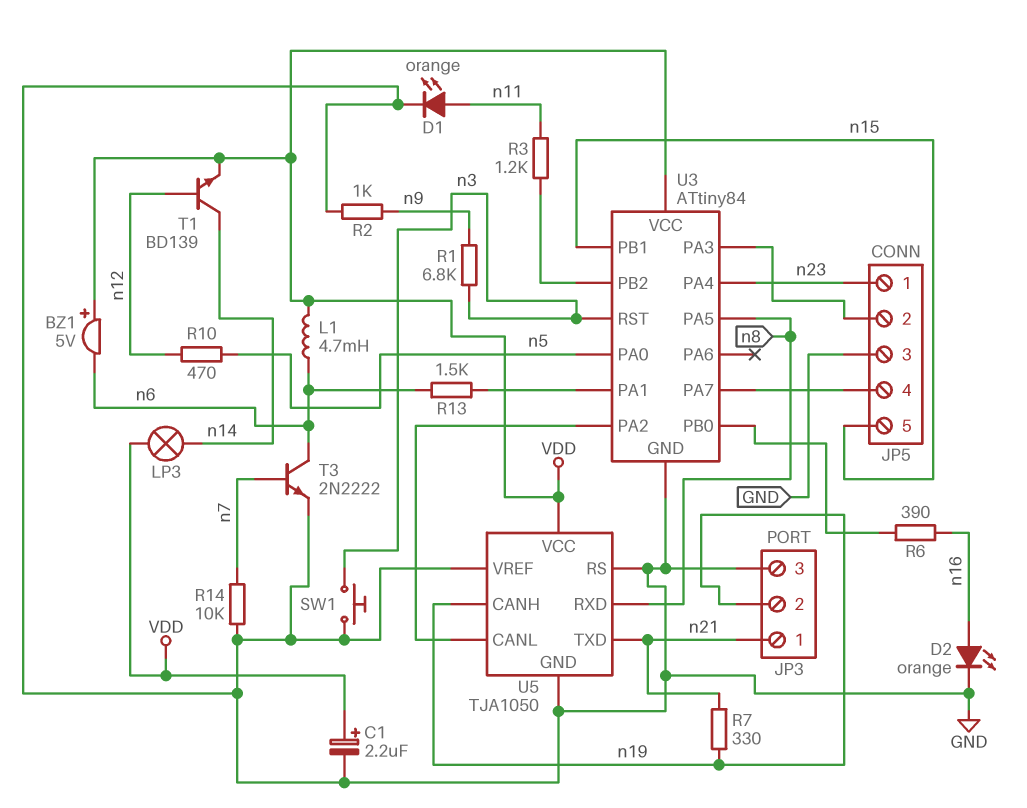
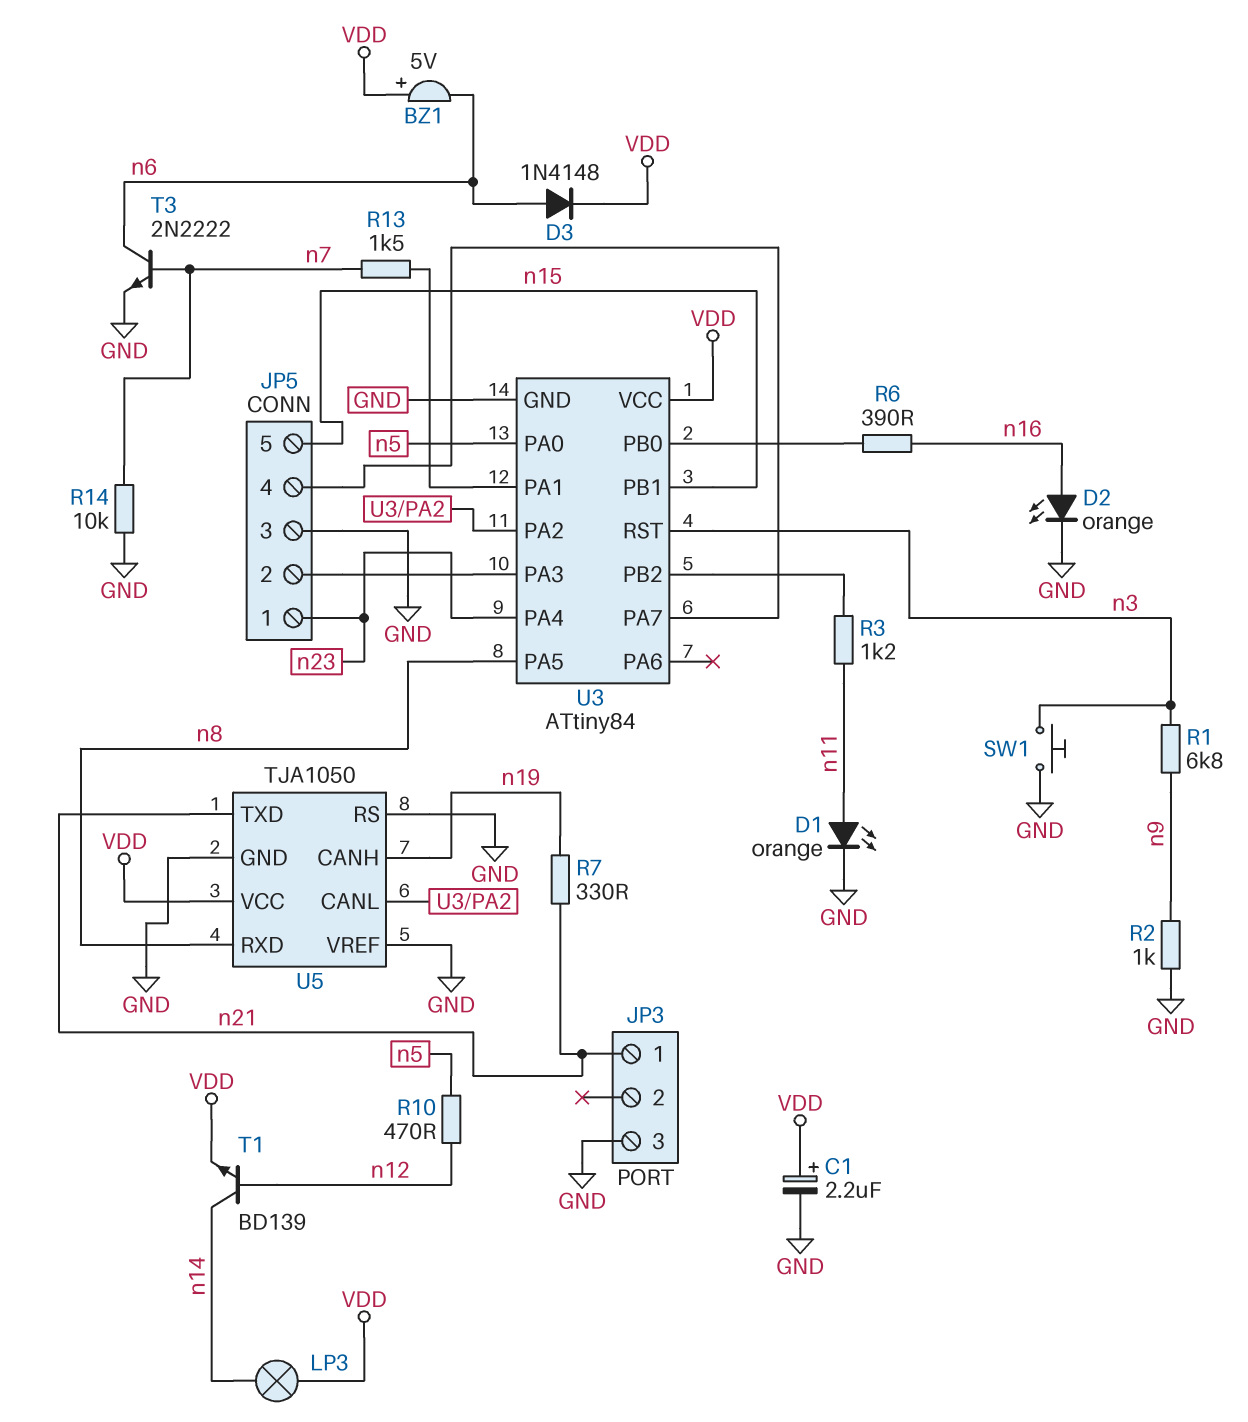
D3: none -> diode 1N4148 (A n6, K VDD)
JP3 pin 2: n19 -> none
L1: 4.7mH (VDD, n6) -> none
R13: 1.5k (U3/PA1, n6) -> 1.5k (U3/PA1, n7)

